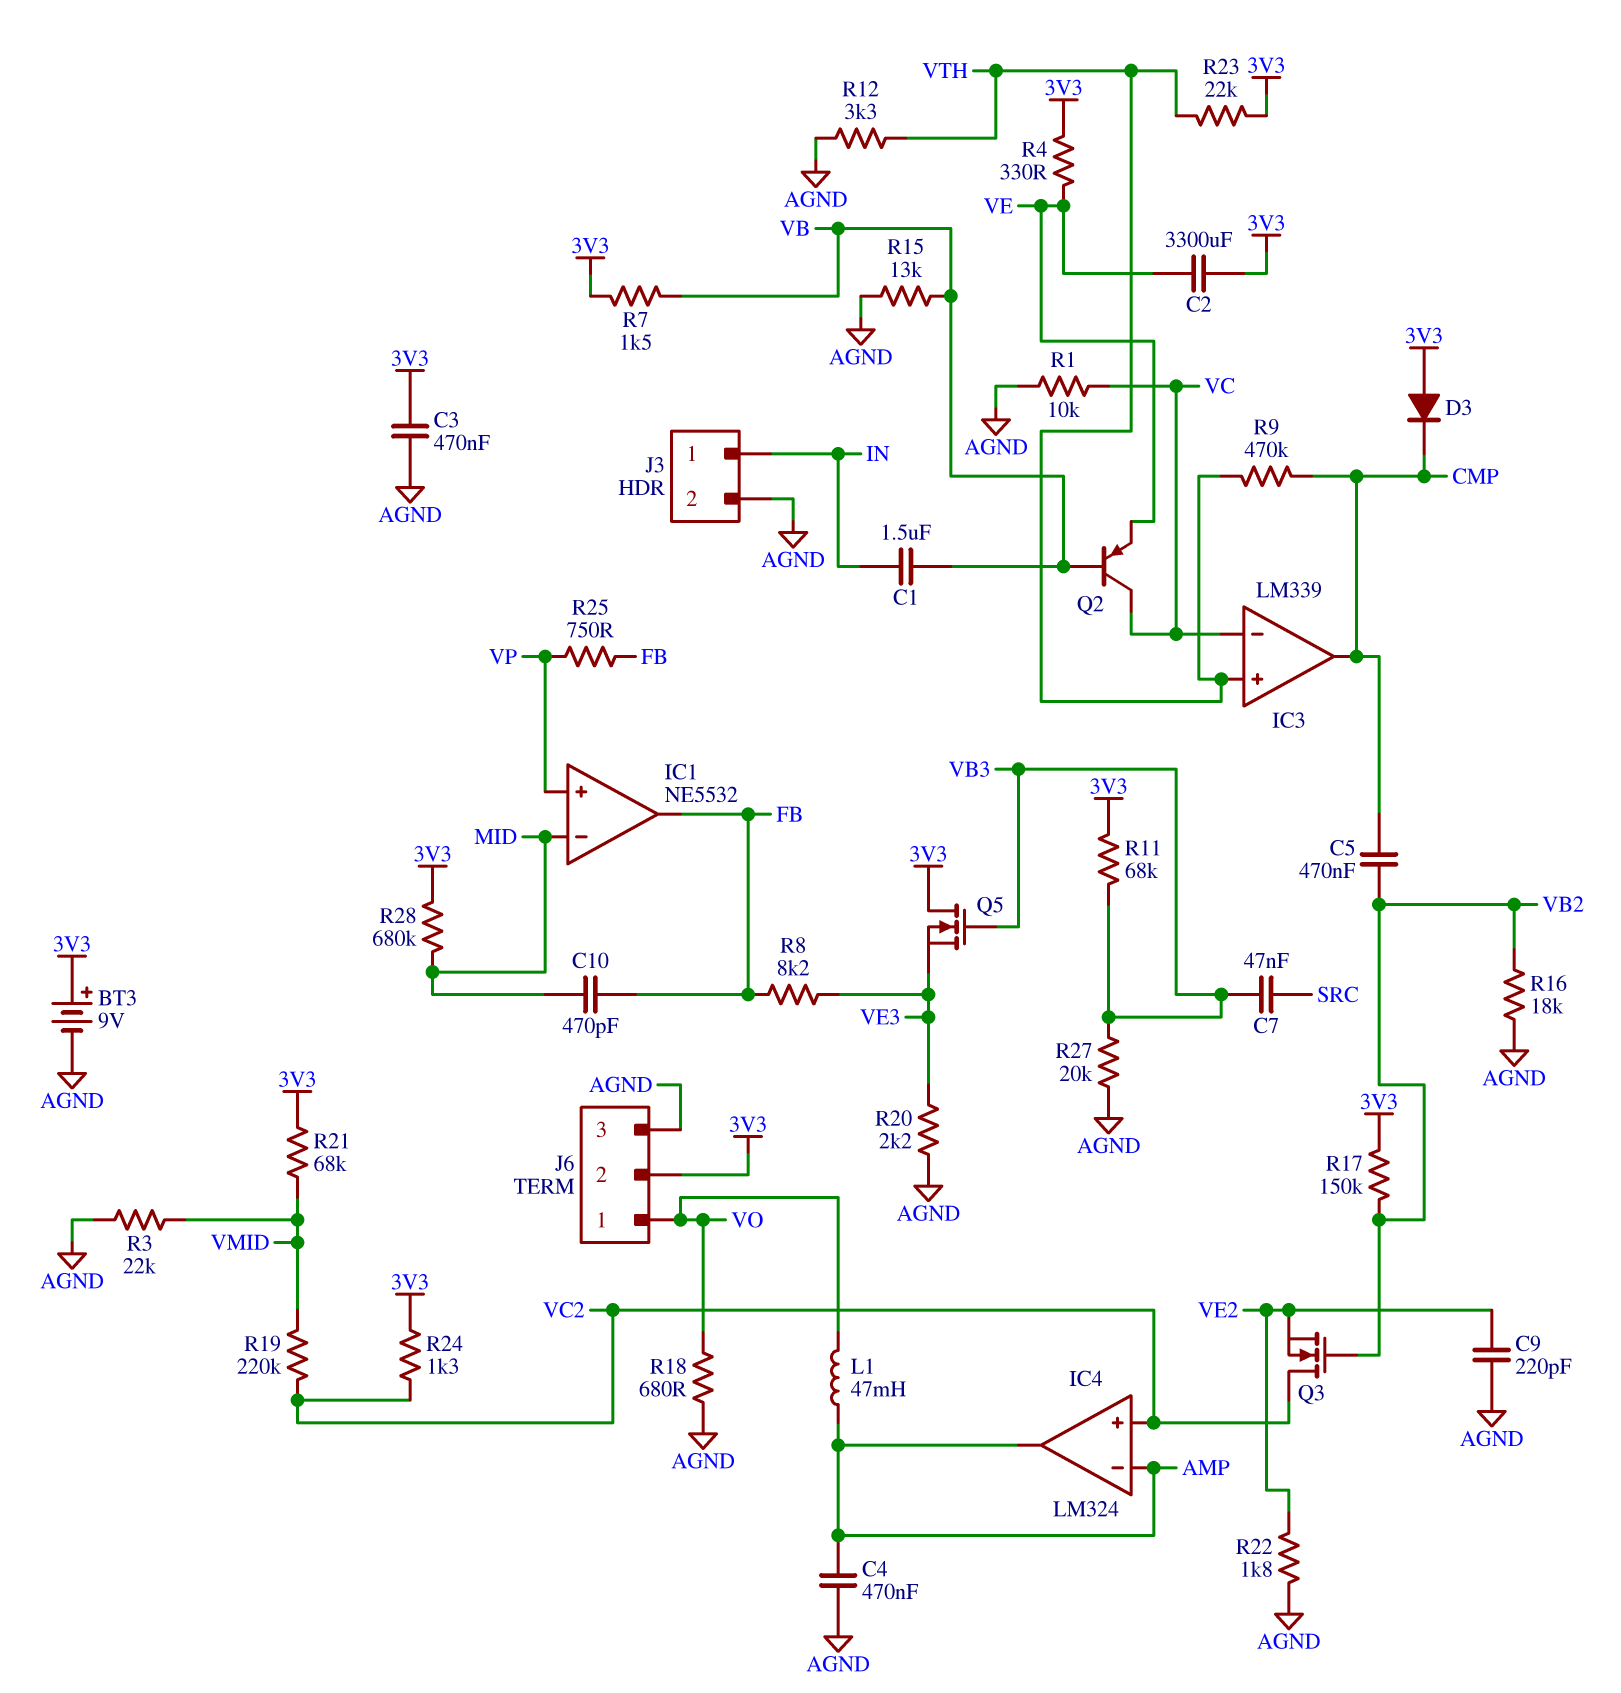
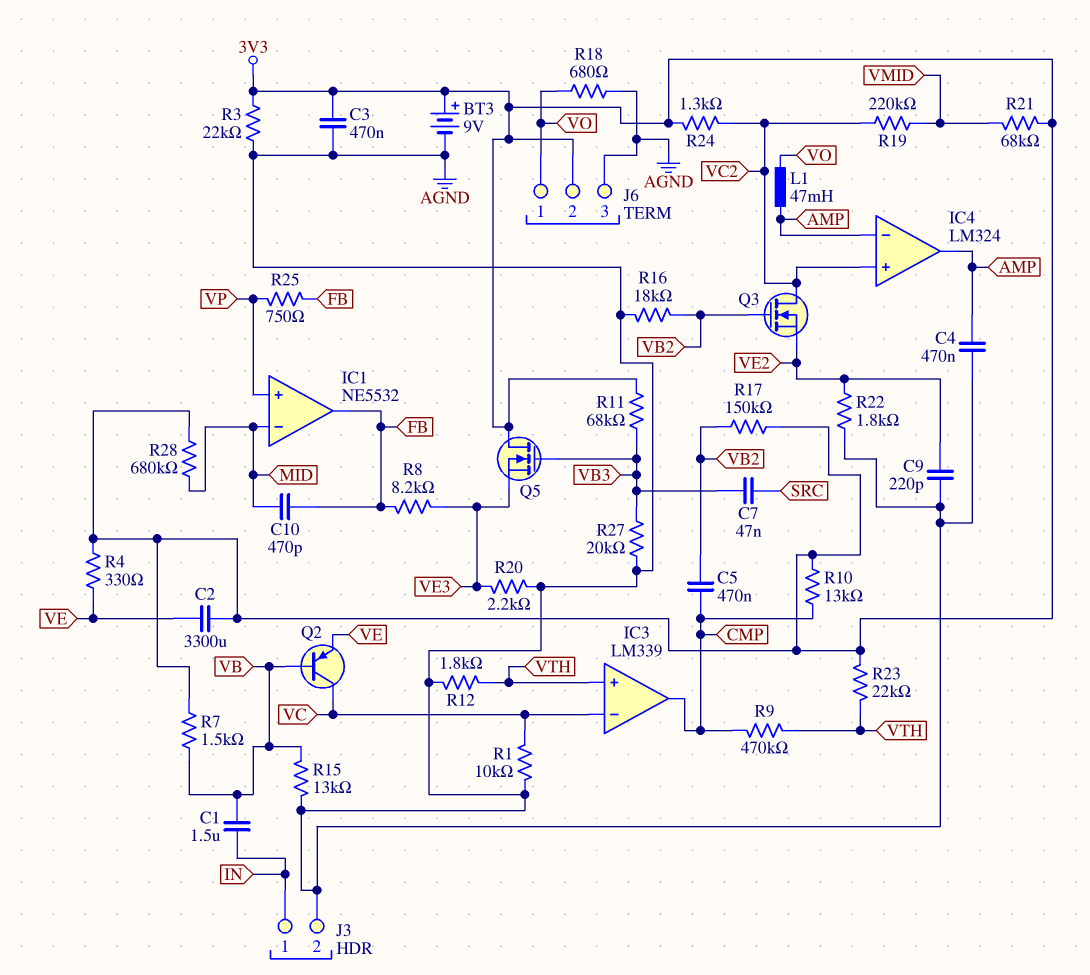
D3: diode (A 3V3, K CMP) -> none
R3: 22k (AGND, VMID) -> 22k (3V3, AGND)
R10: none -> 13k (3V3, CMP)
R12: 3.3k (AGND, VTH) -> 1.8k (AGND, VTH)

